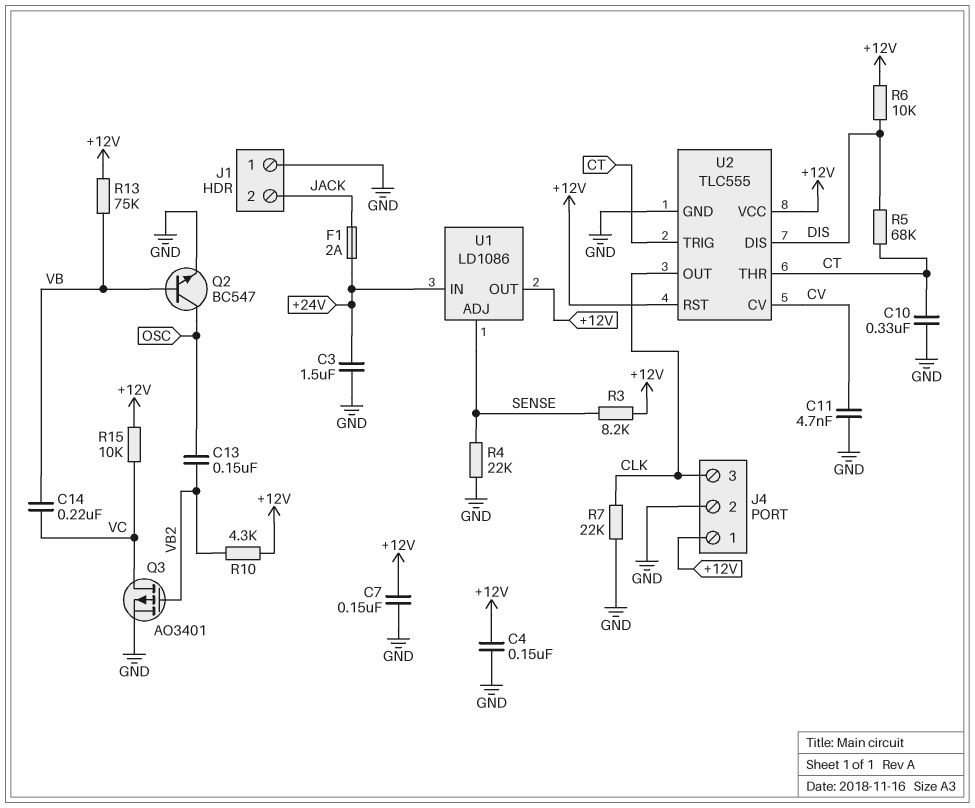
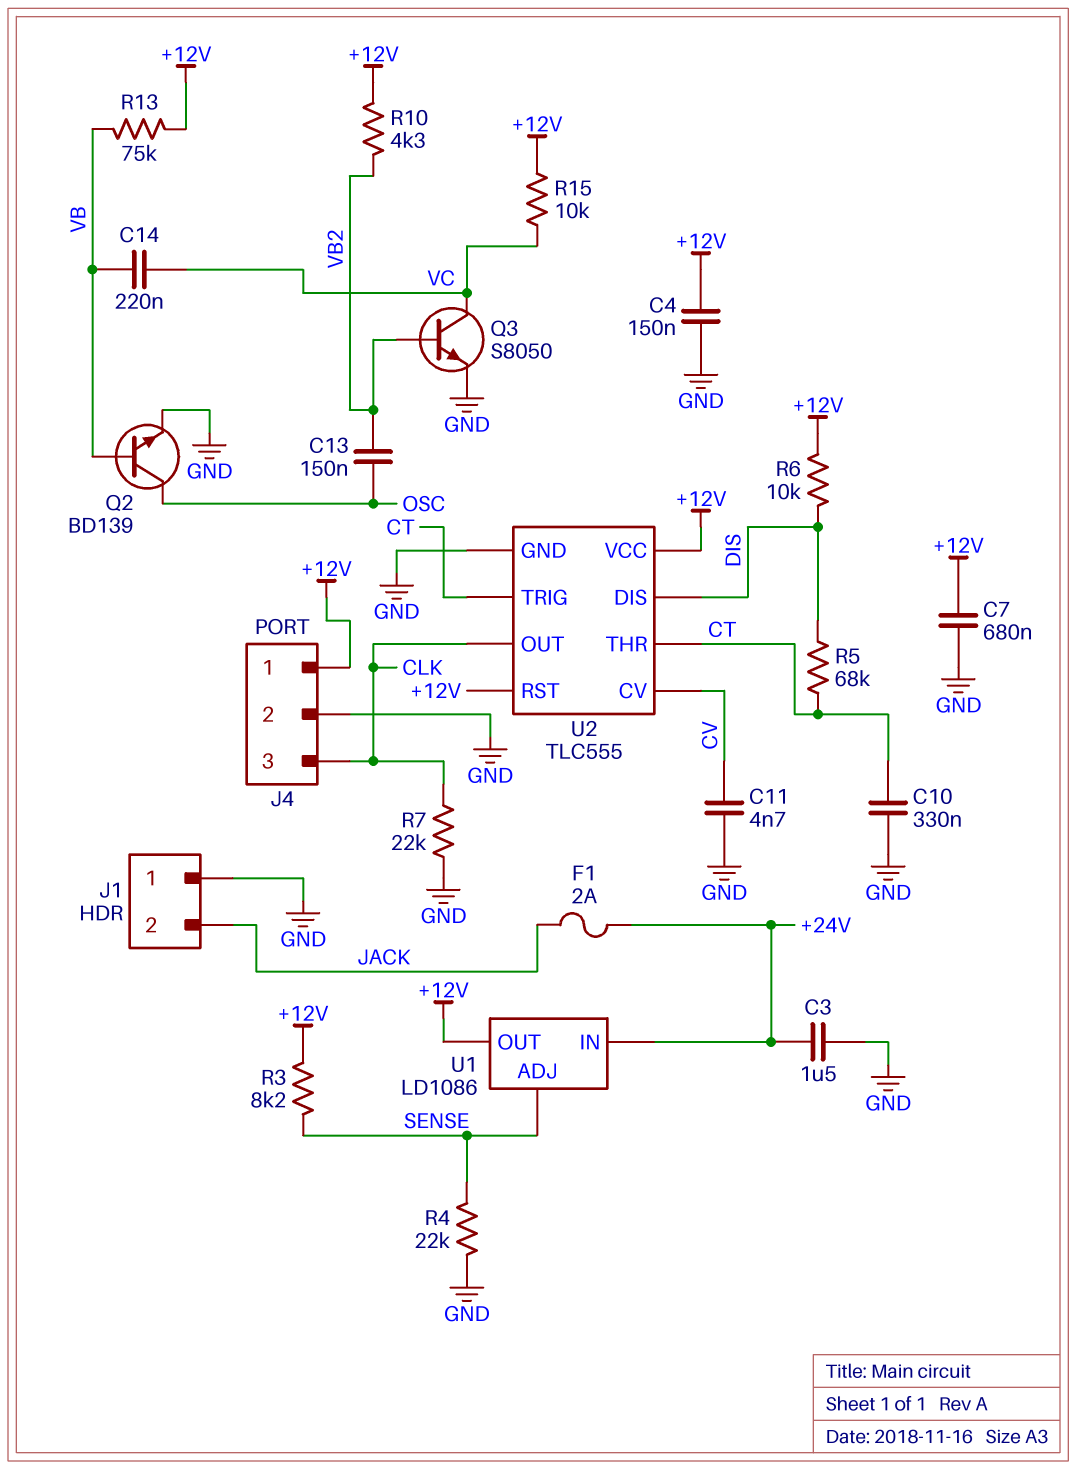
C7: 150nF (+12V, GND) -> 680nF (+12V, GND)
Q2: NPN BC547 (B VB, C OSC, E GND) -> NPN BD139 (B VB, C OSC, E GND)
Q3: PMOS AO3401 (G VB2, D VC, S GND) -> NPN S8050 (B VB2, C VC, E GND)

